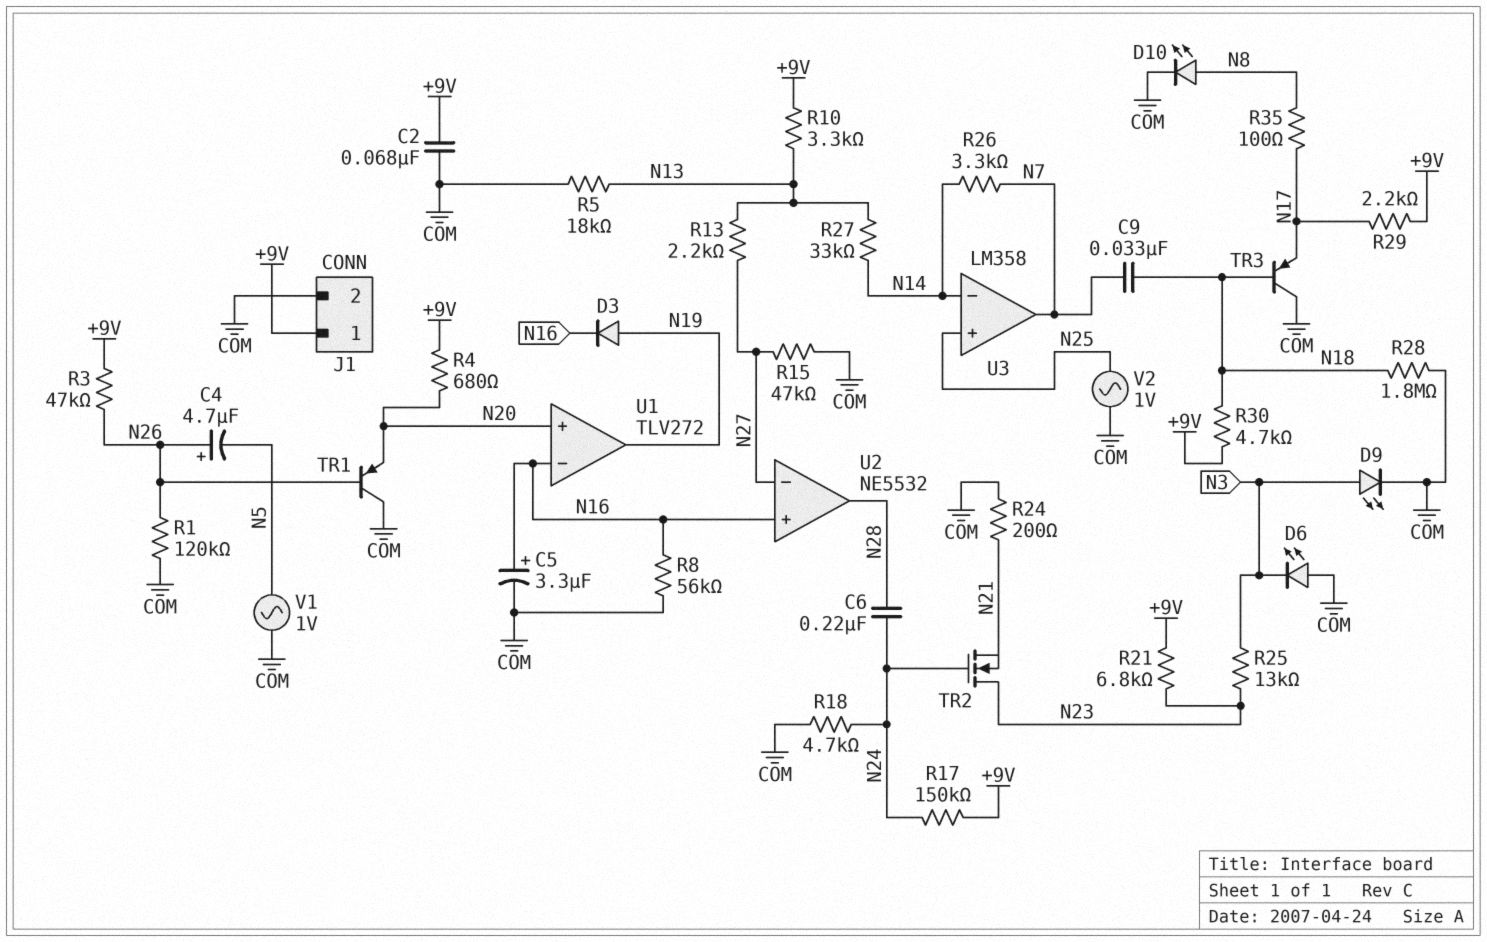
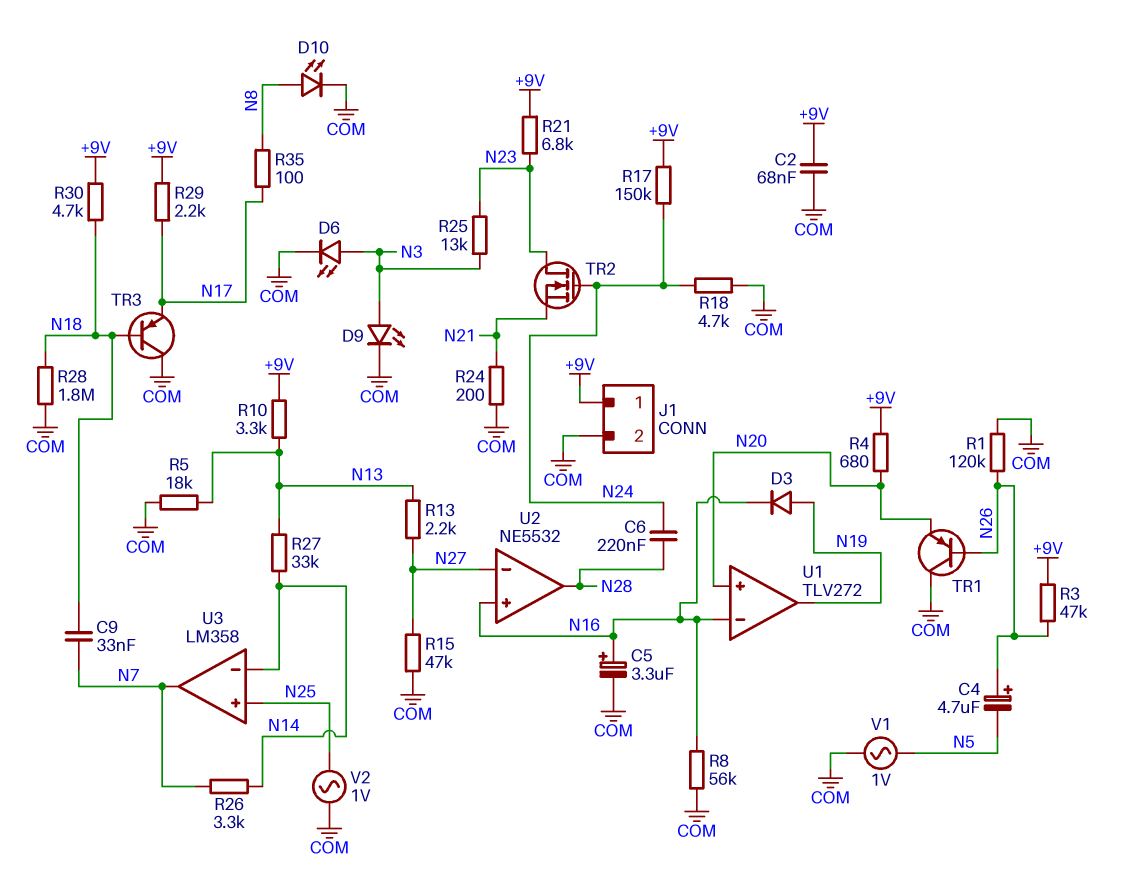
D6: LED (A COM, K N3) -> LED (A N3, K COM)

